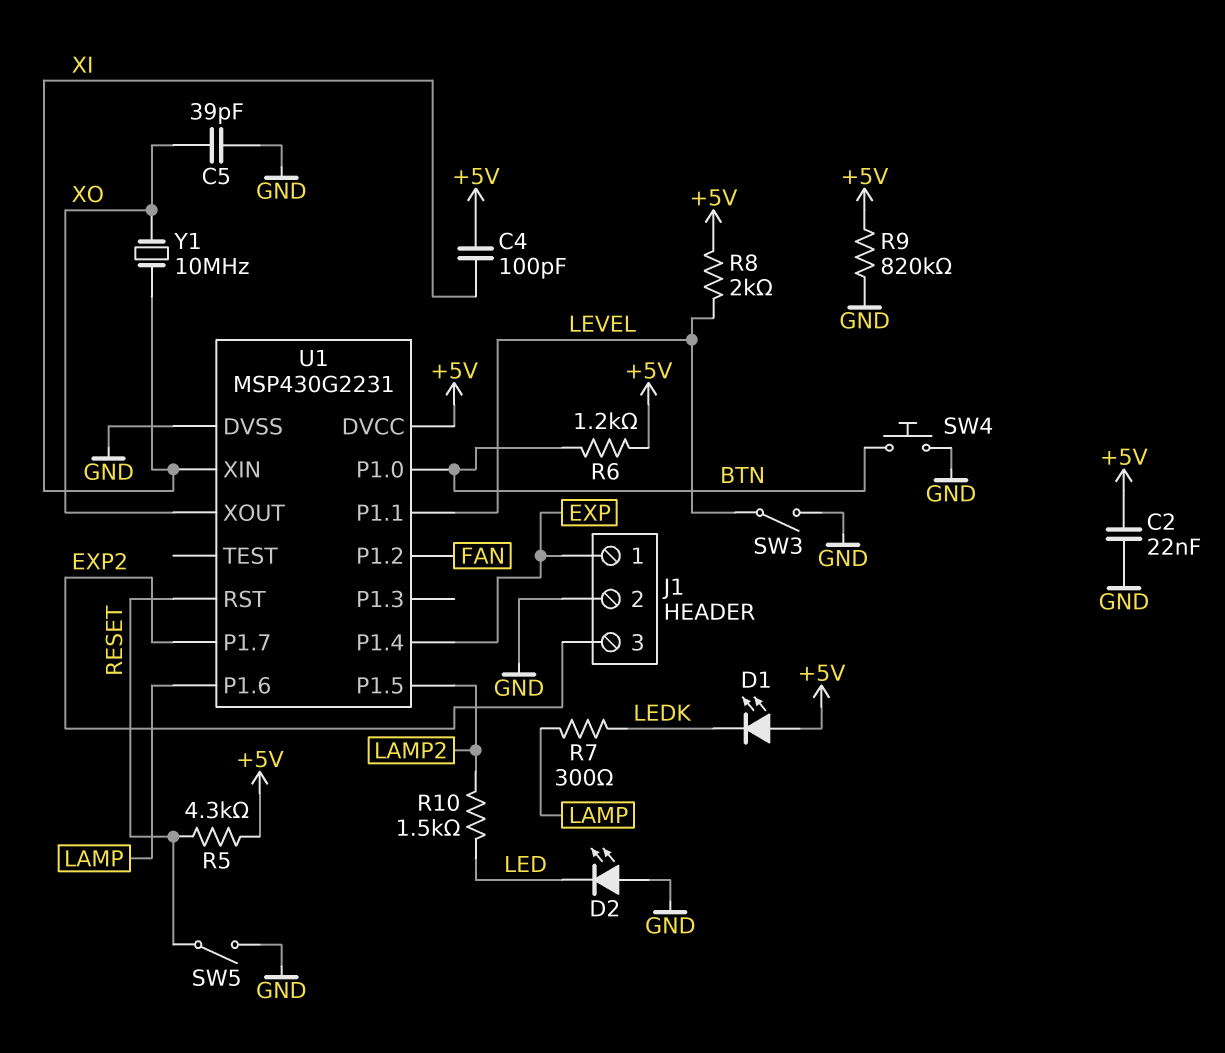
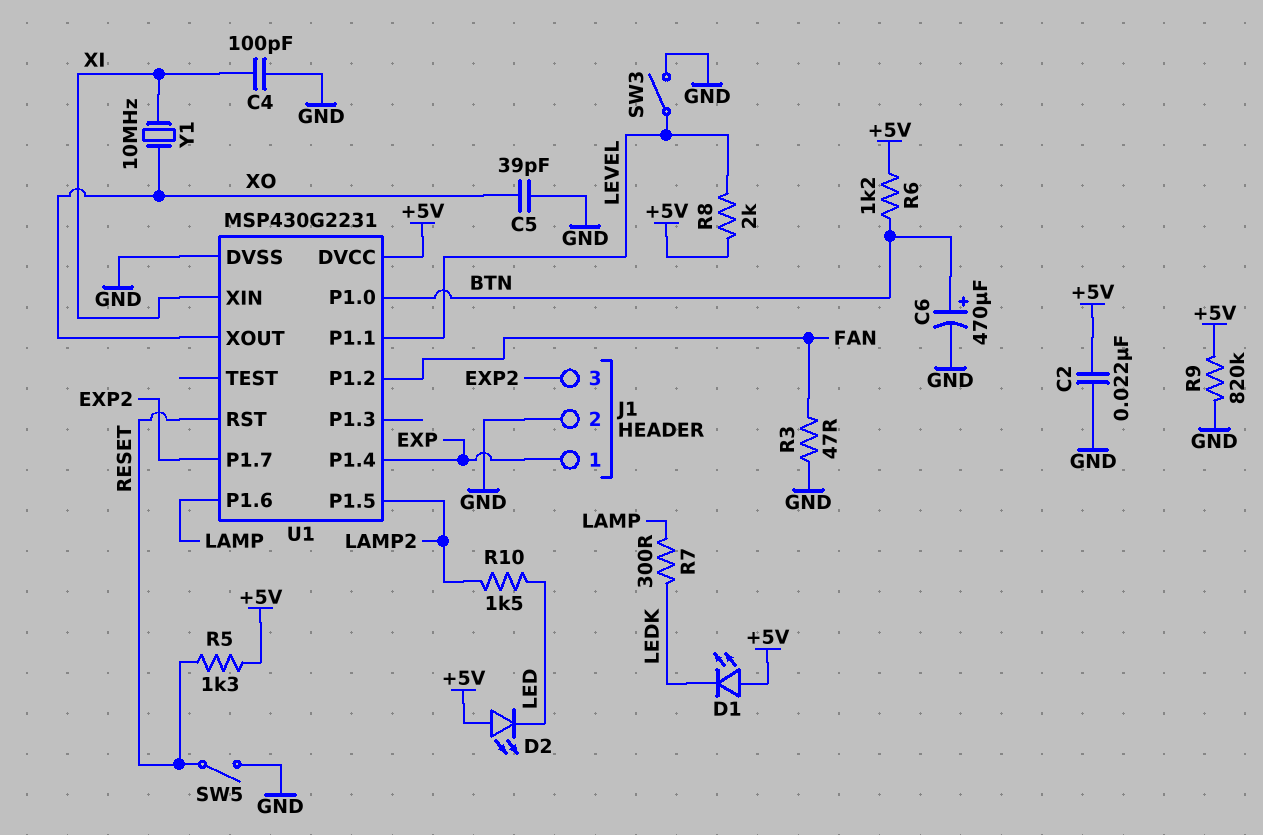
C4: 100pF (+5V, XI) -> 100pF (GND, XI)
C6: none -> 470uF (plus BTN, minus GND)
D2: LED (A GND, K LED) -> LED (A +5V, K LED)
R3: none -> 47 (FAN, GND)
R5: 4.3k (+5V, RESET) -> 1.3k (+5V, RESET)
SW4: button (BTN, GND) -> none

